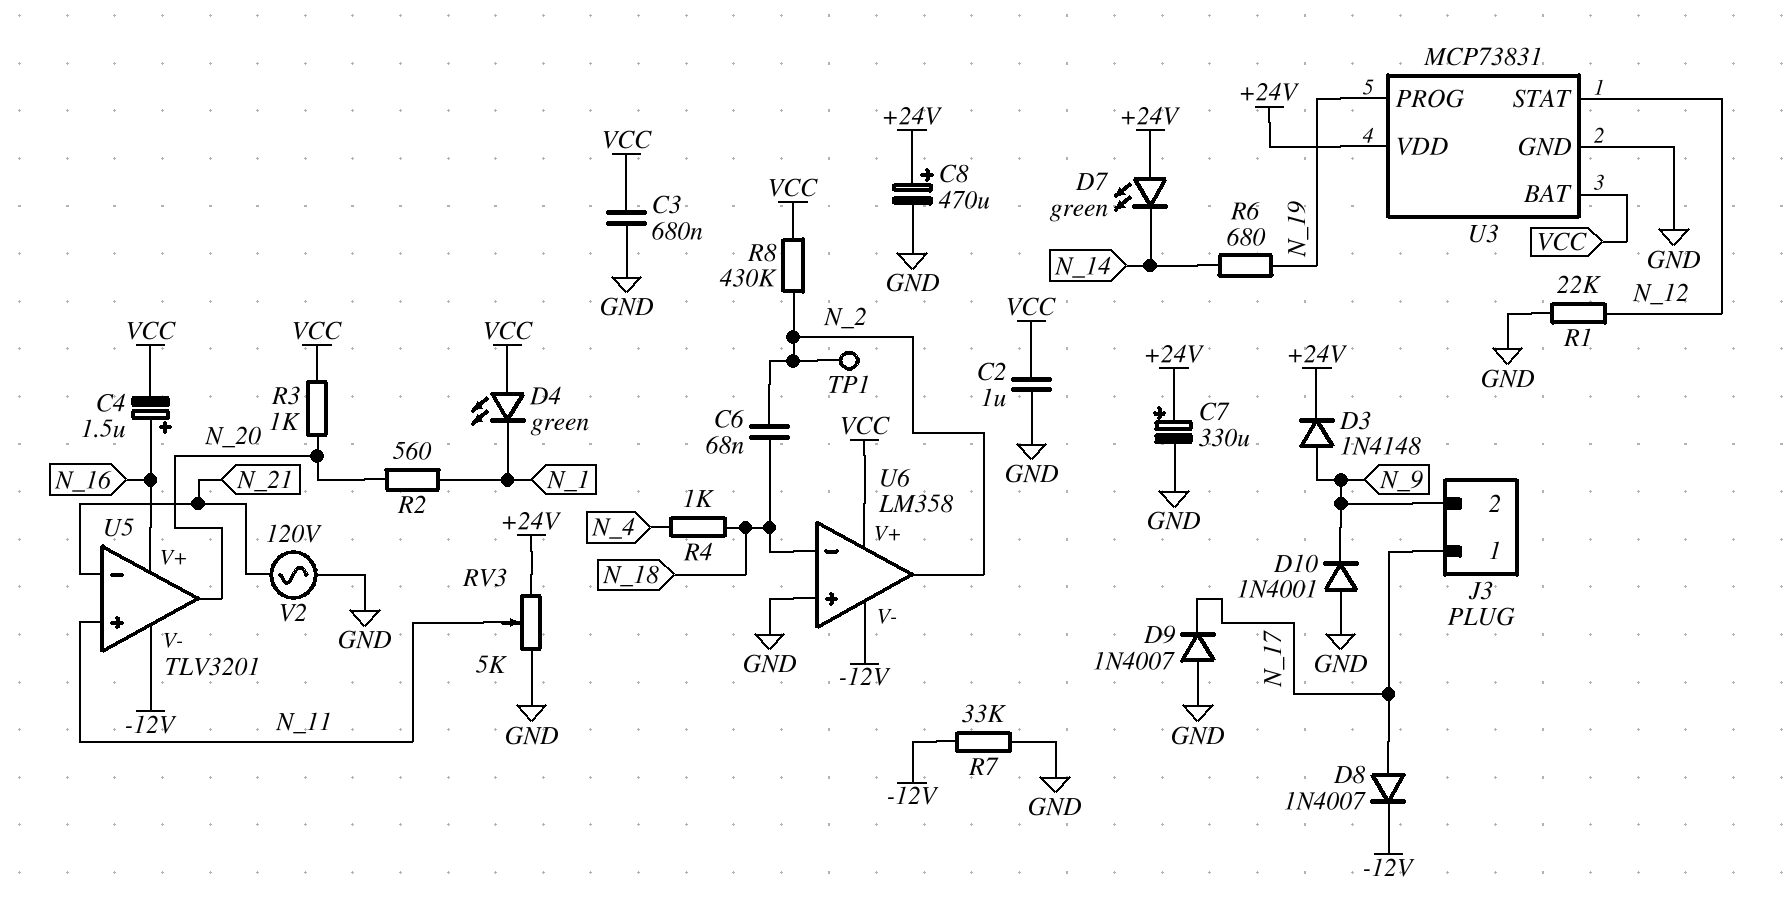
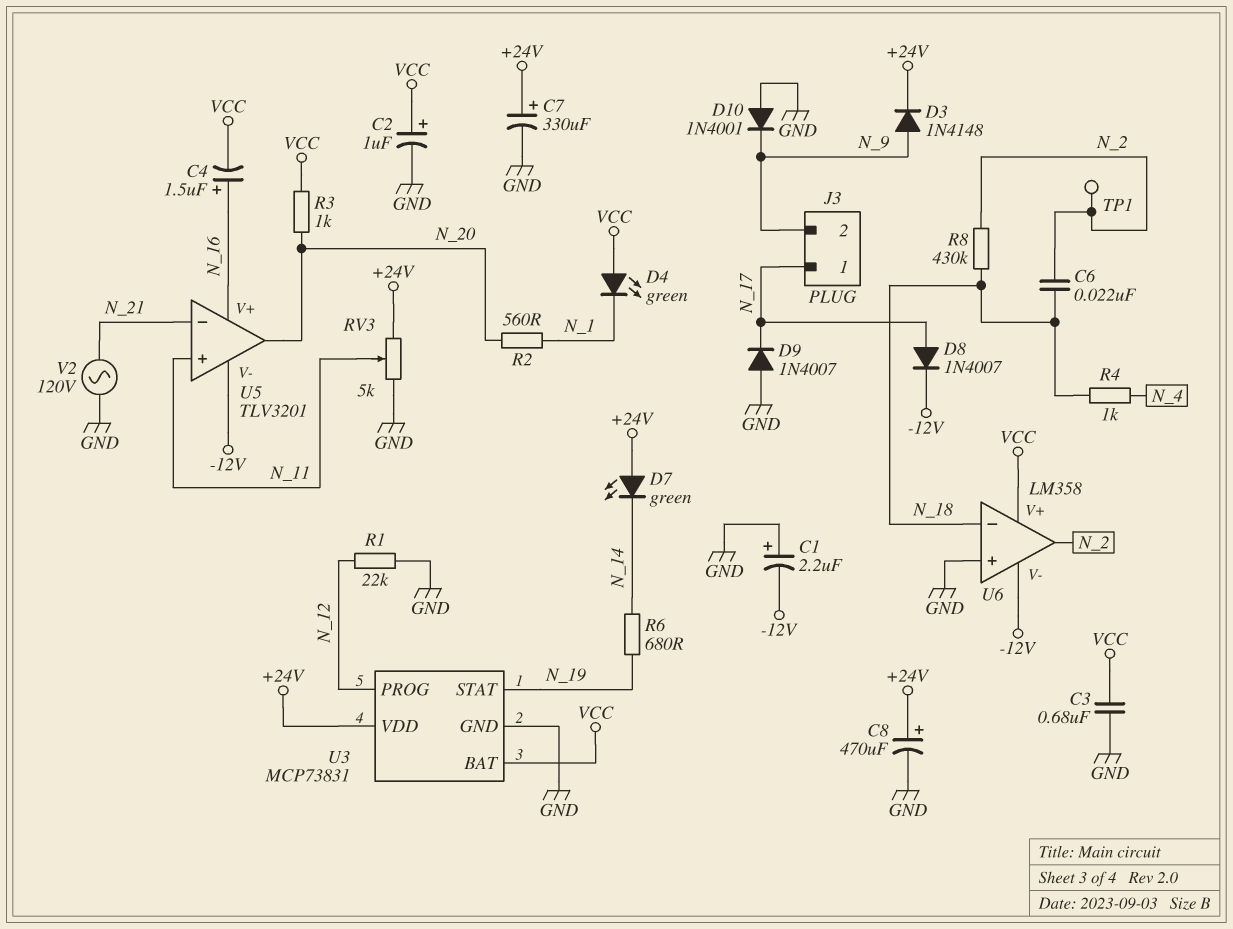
C1: none -> 2.2uF (plus GND, minus -12V)
C2: 1uF (GND, VCC) -> 1uF (plus VCC, minus GND)
C6: 68nF (N_2, N_18) -> 22nF (N_2, N_18)
R7: 33k (-12V, GND) -> none
R8: 430k (N_2, VCC) -> 430k (N_2, N_18)
U3 pin PROG: N_19 -> N_12
U3 pin STAT: N_12 -> N_19

